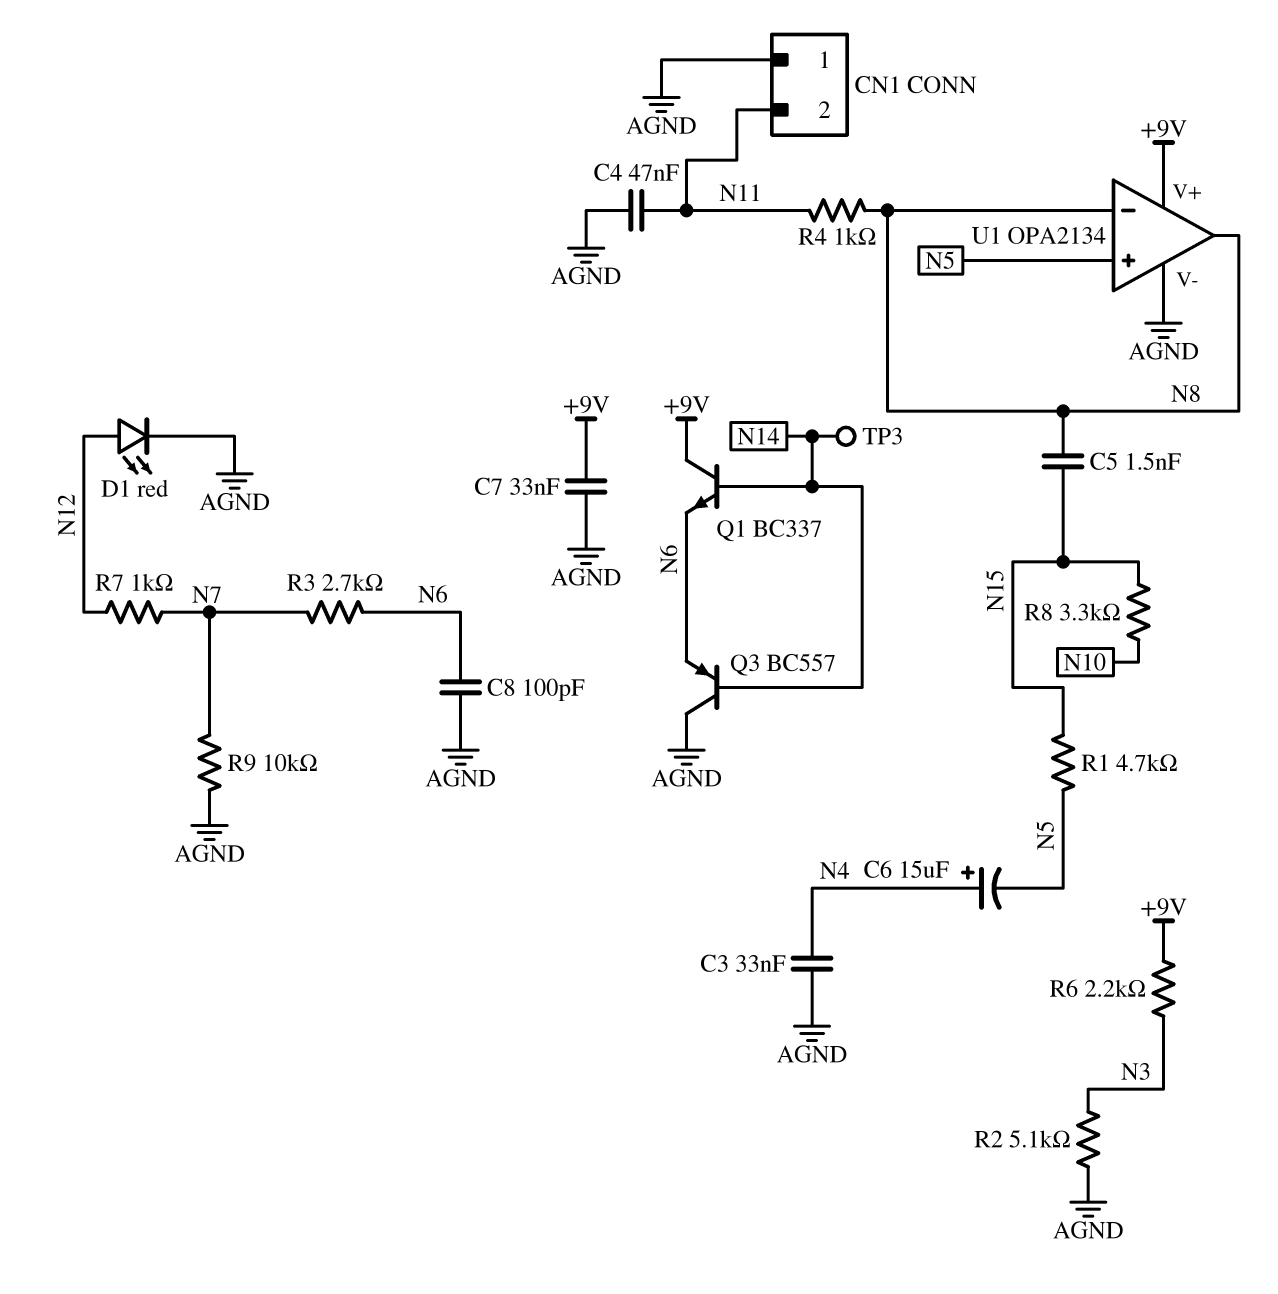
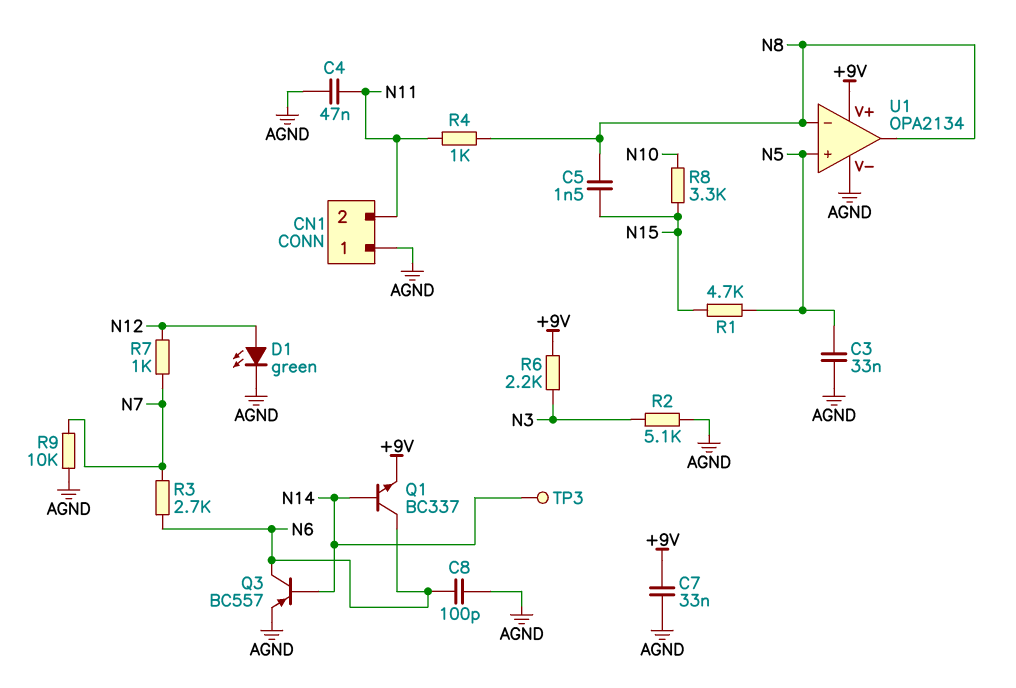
C3: 33nF (AGND, N4) -> 33nF (AGND, N5)
C6: 15uF (plus N4, minus N5) -> none
D1: LED red (A N12, K AGND) -> LED green (A N12, K AGND)
Q1: NPN BC337 (B N14, C +9V, E N6) -> NPN BC337 (B N14, C N6, E +9V)
Q3: PNP BC557 (B N14, C AGND, E N6) -> PNP BC557 (B N14, C N6, E AGND)

